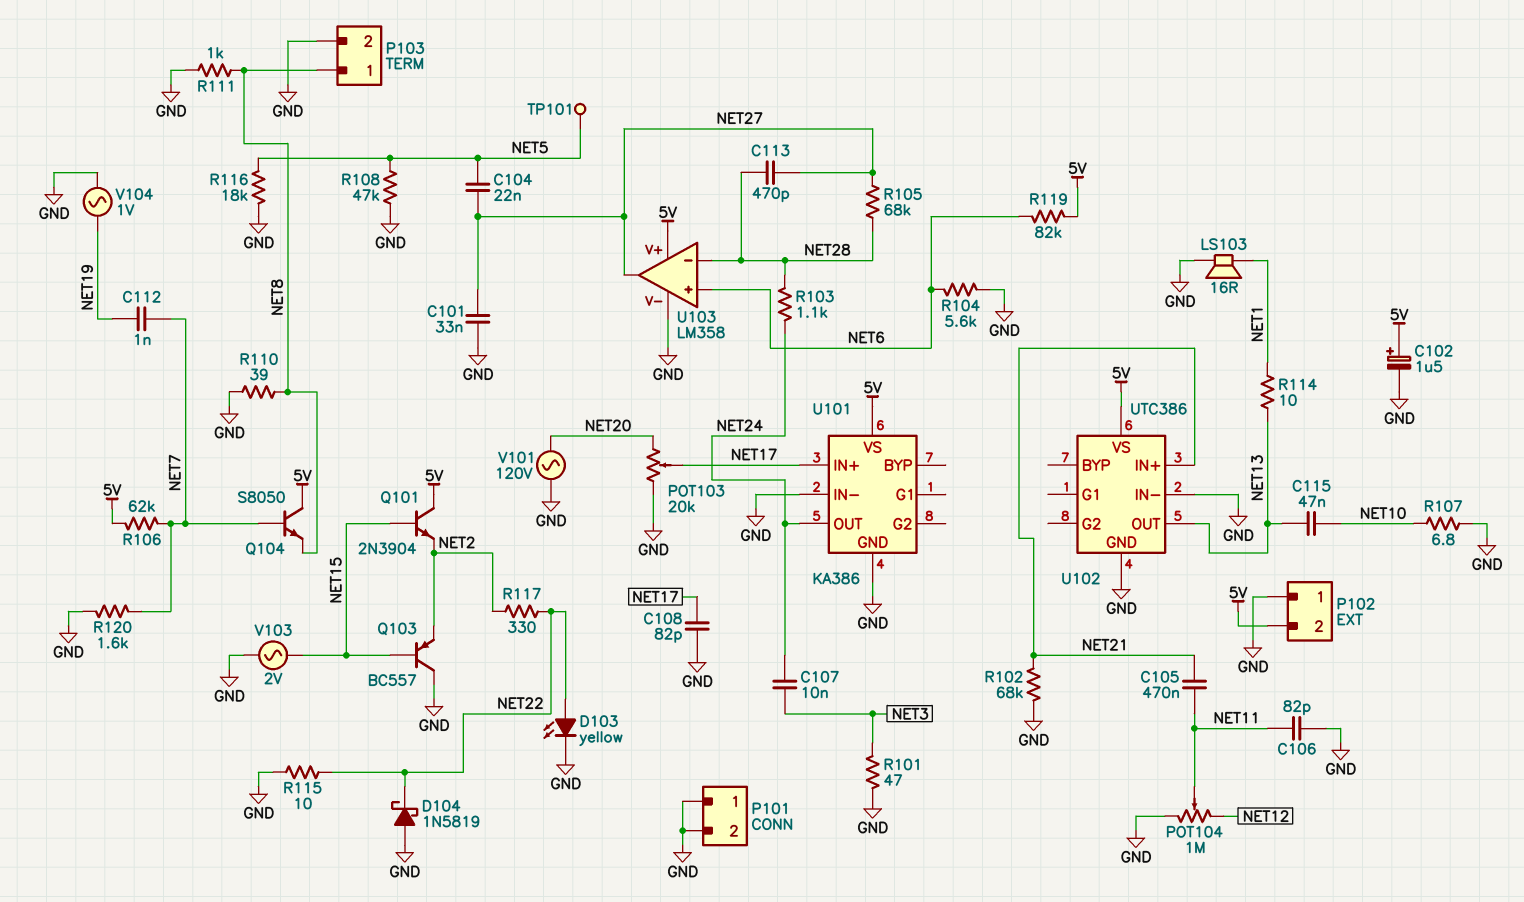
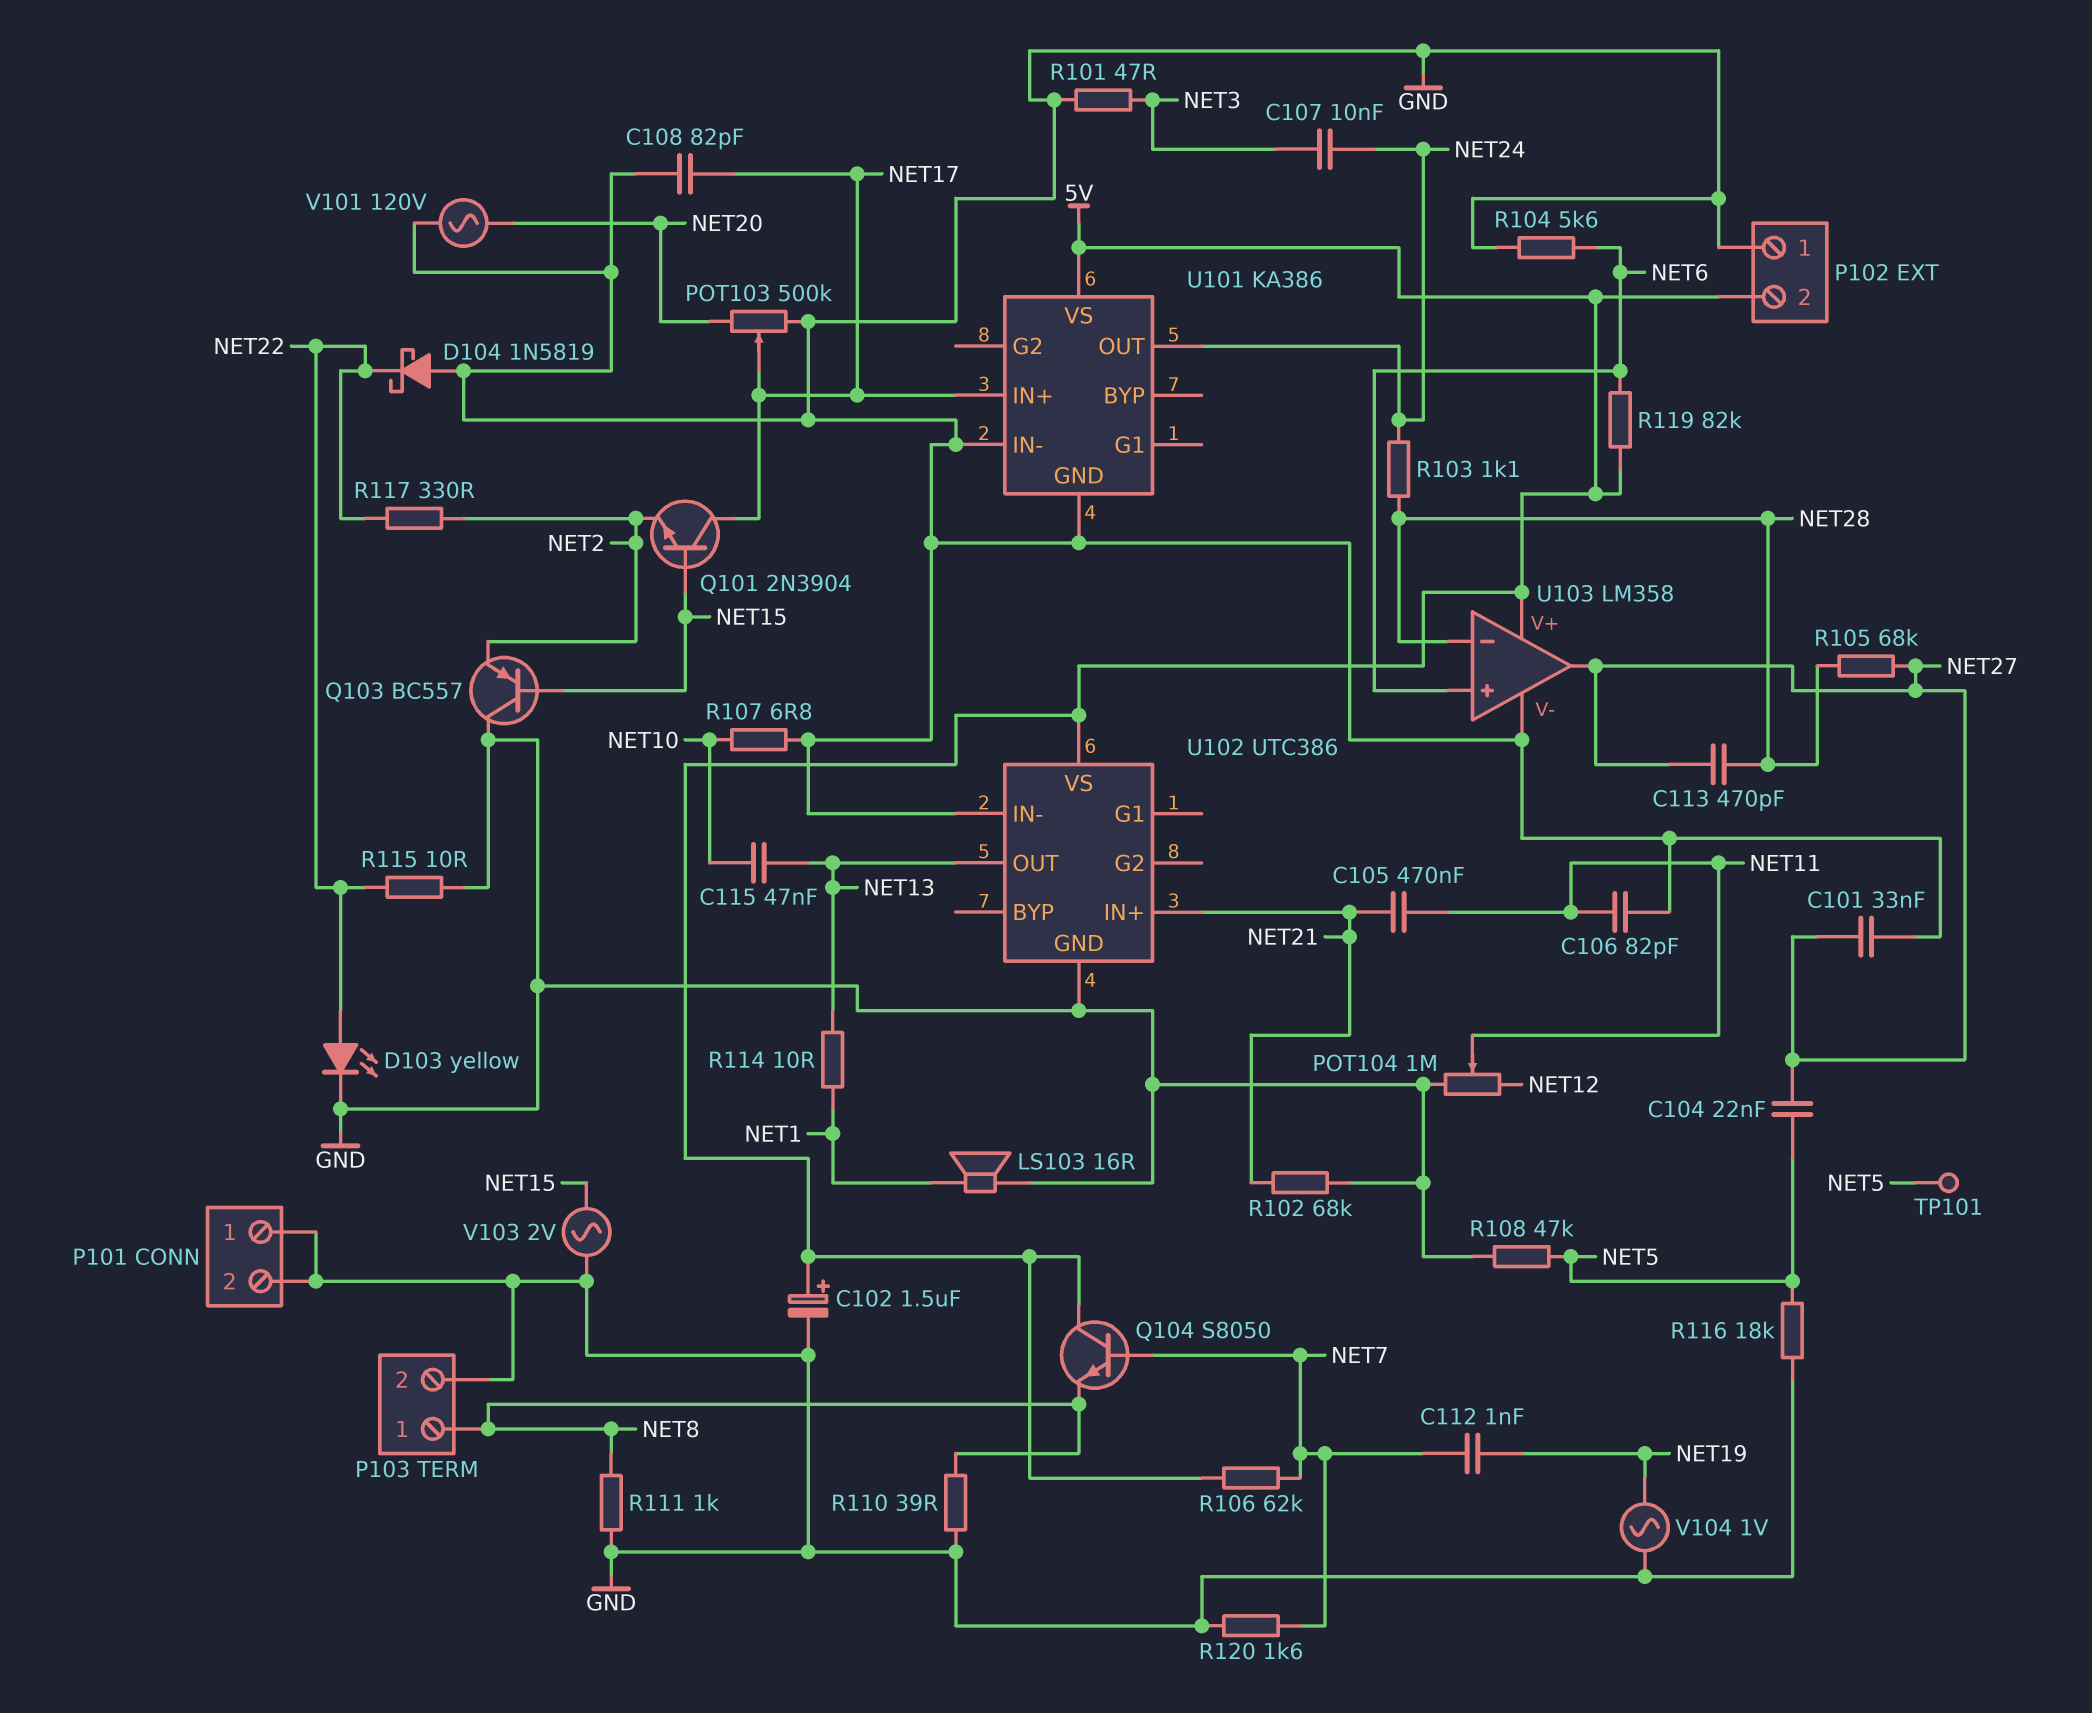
POT103: 20k (GND, NET20, wiper NET17) -> 500k (GND, NET20, wiper NET17)
Q101: NPN 2N3904 (B NET15, C 5V, E NET2) -> NPN 2N3904 (B NET15, C NET17, E NET2)

